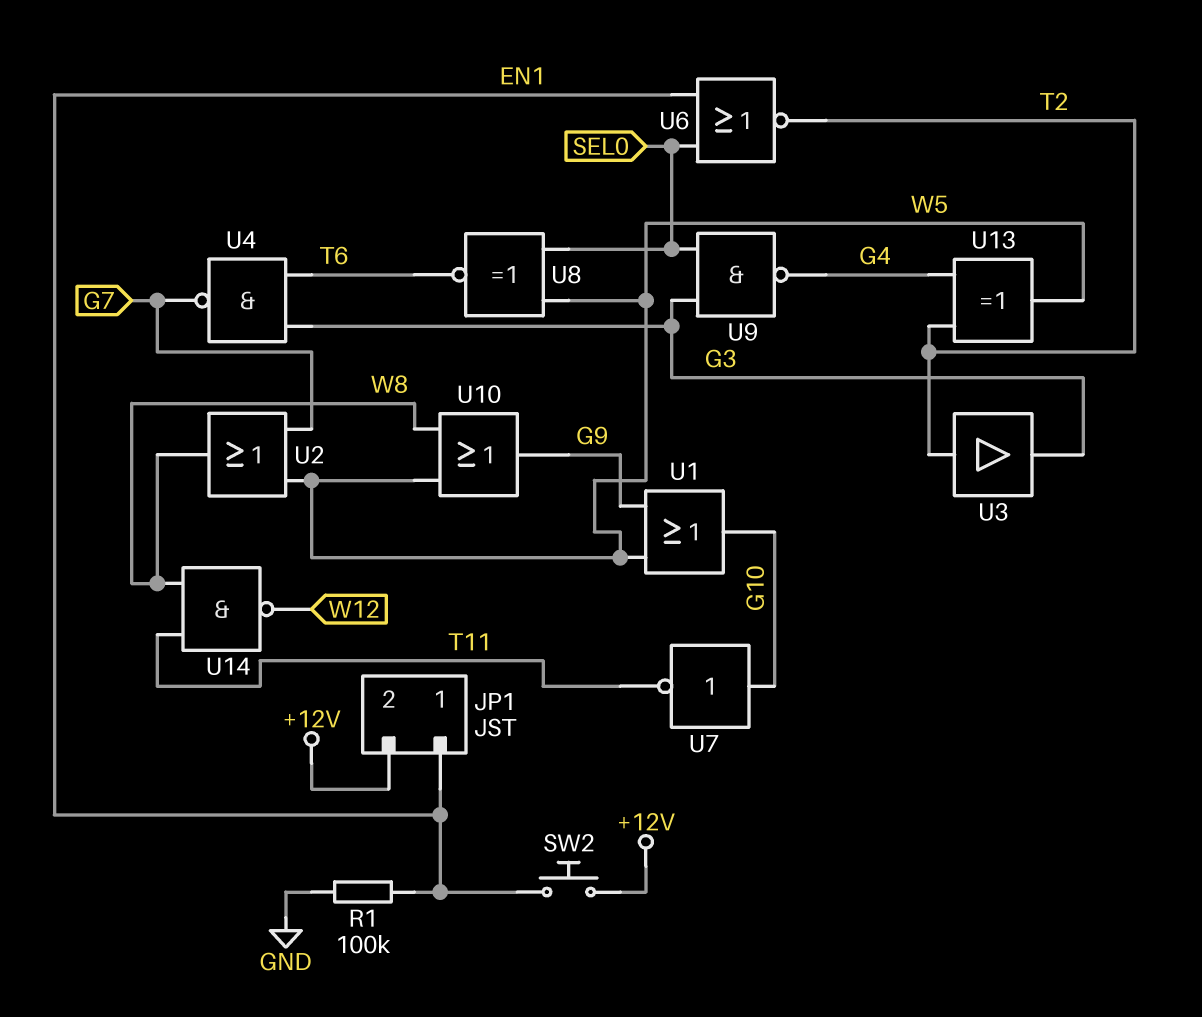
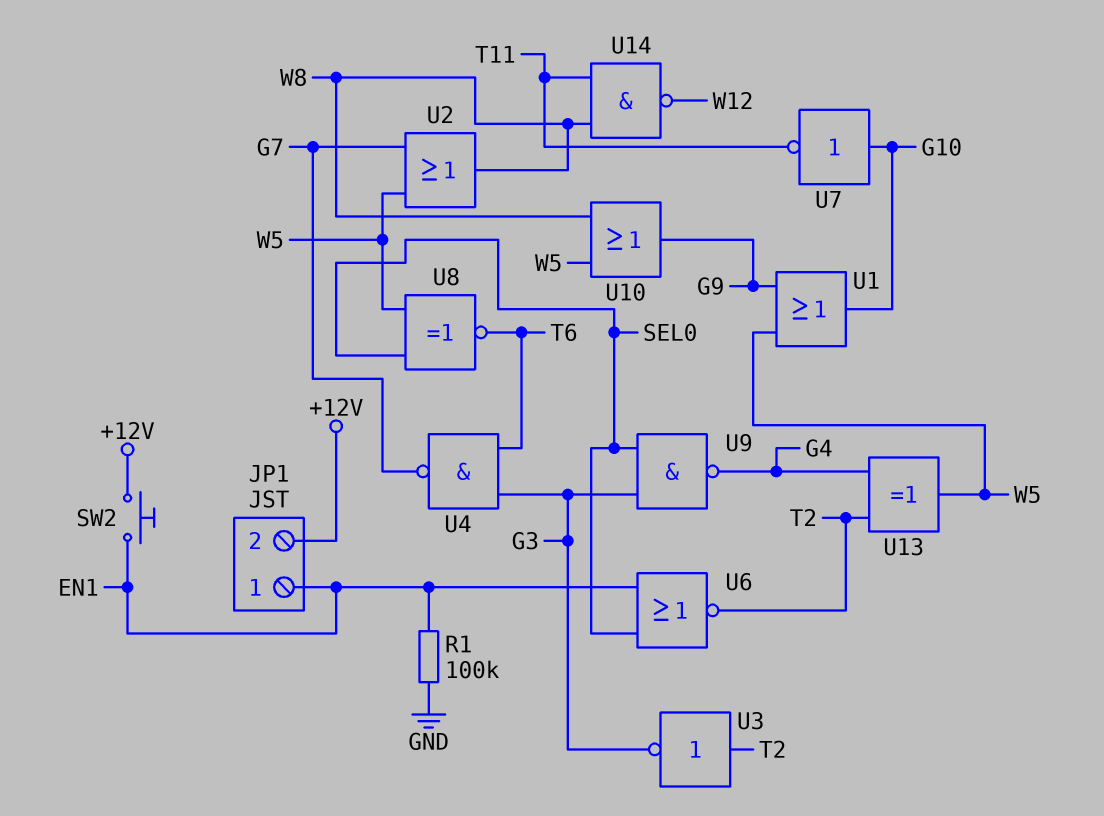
U3: buffer (in T2, out G3) -> NOT (in T2, out G3)

